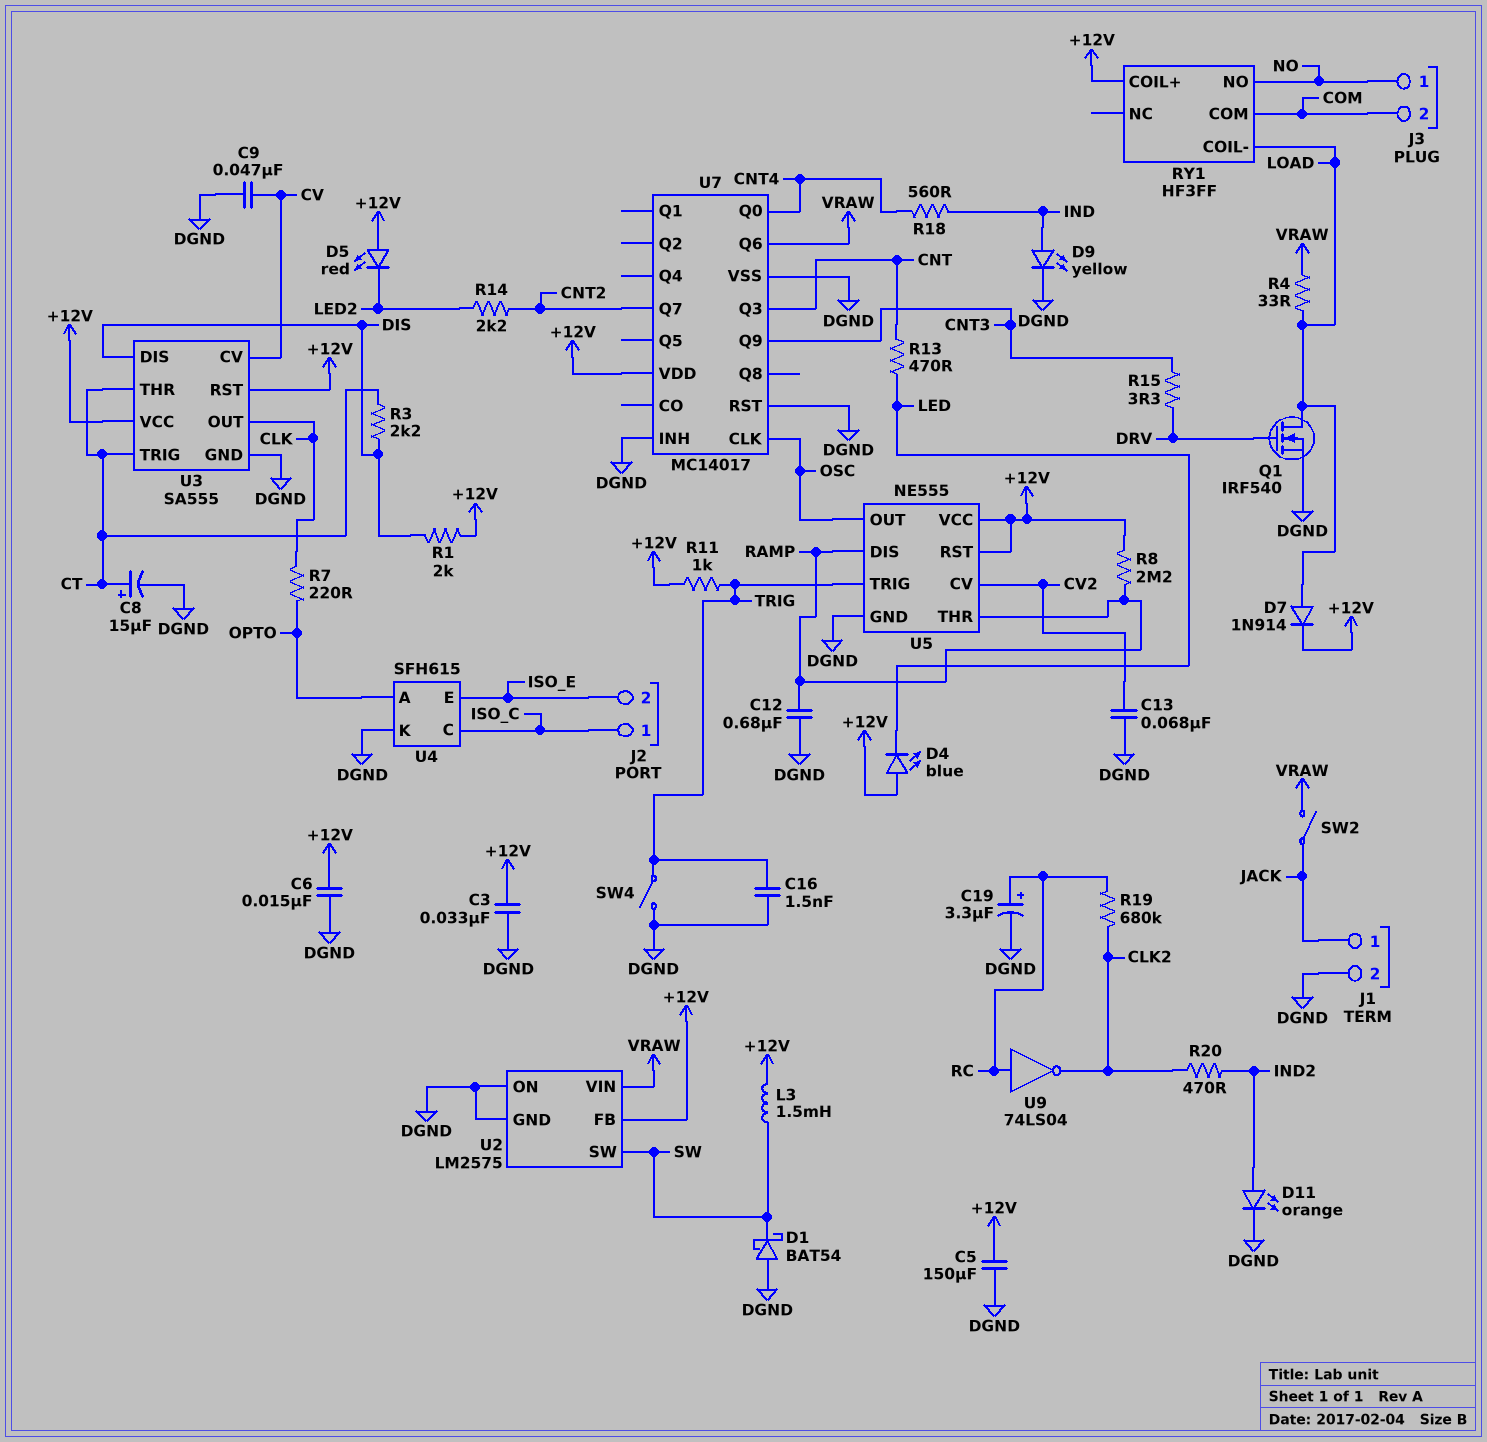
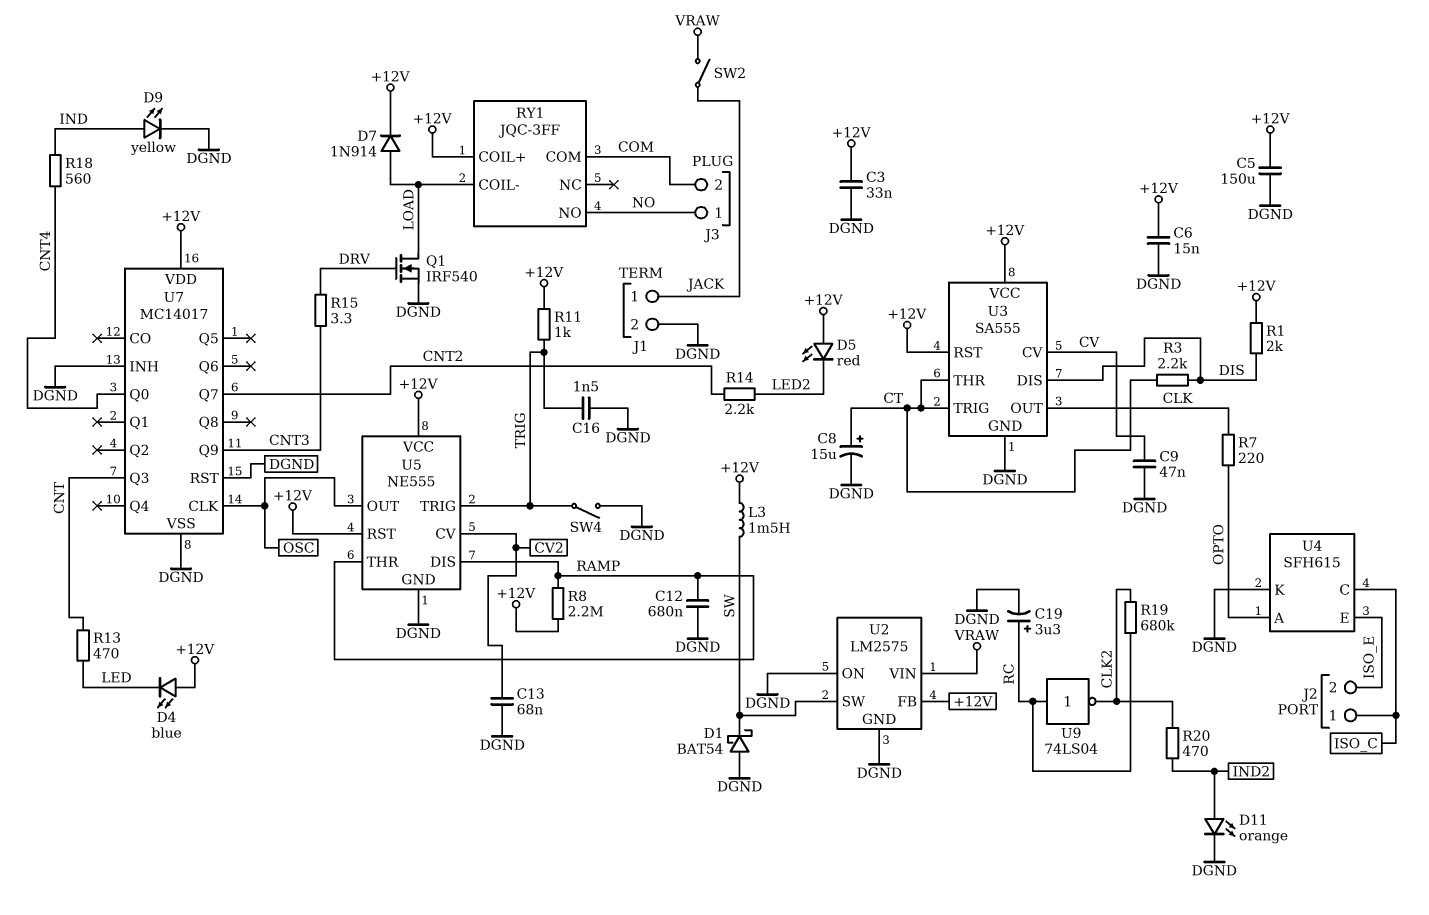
R4: 33 (LOAD, VRAW) -> none
RY1: HF3FF -> JQC-3FF
U7 pin Q6: VRAW -> none

